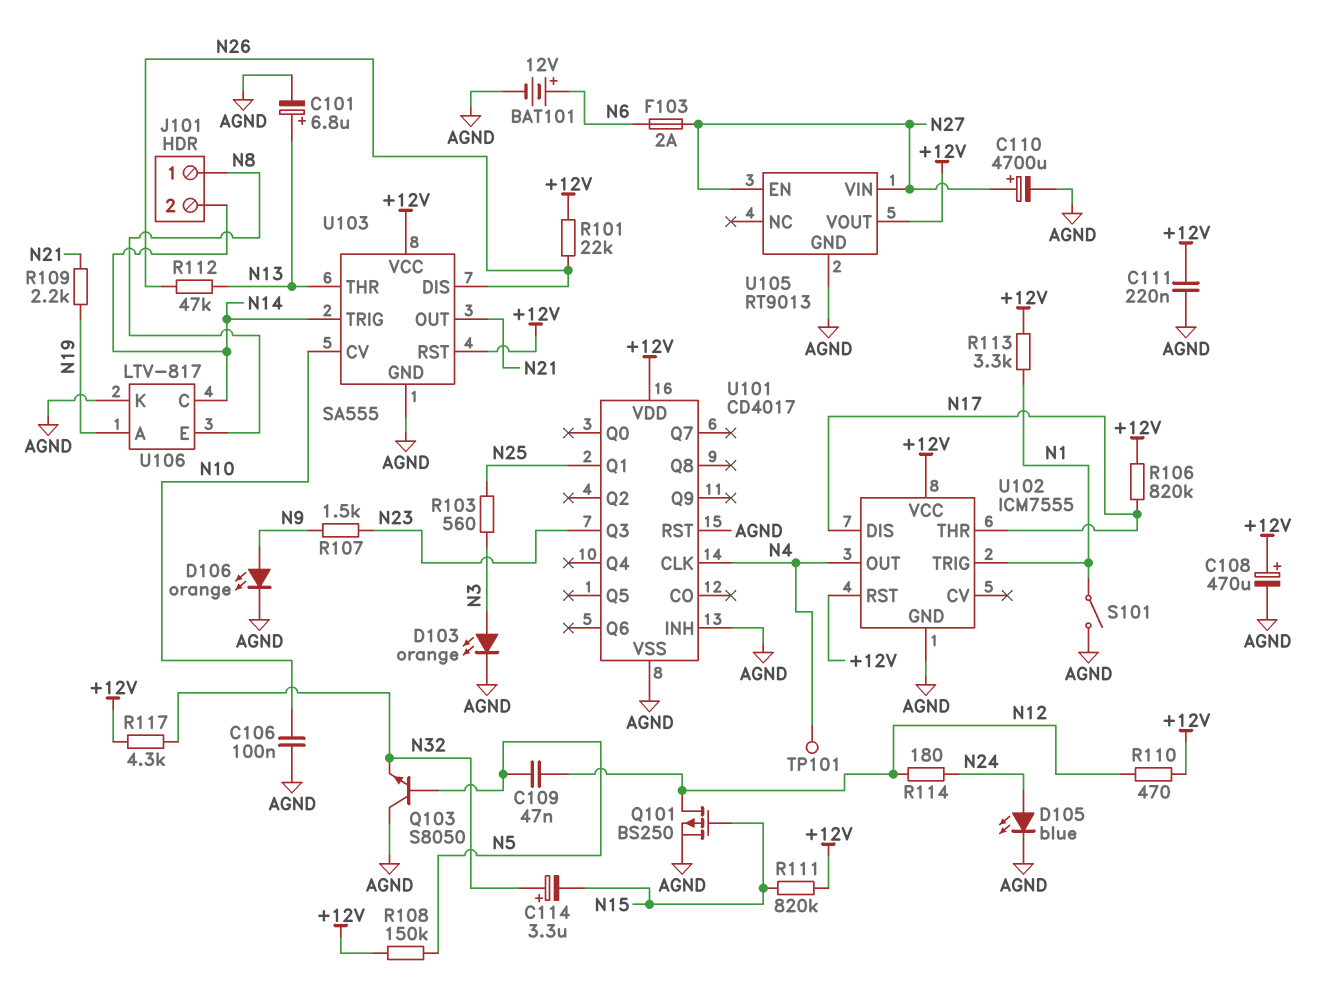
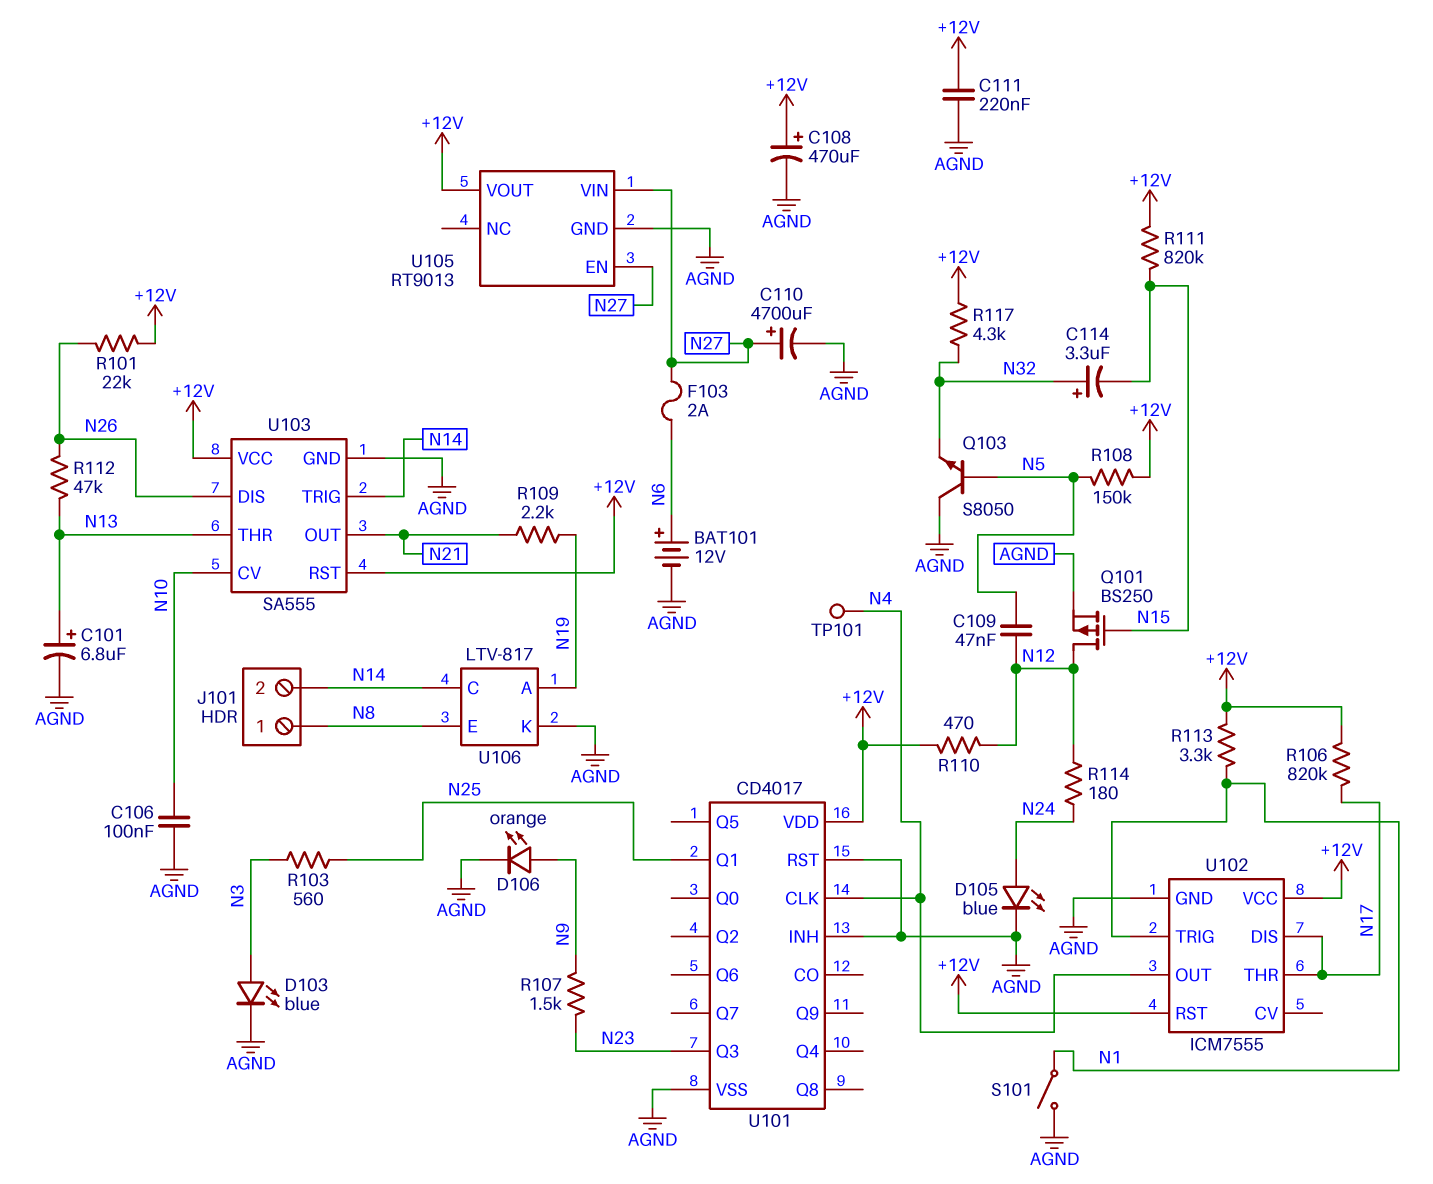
D103: LED orange (A N3, K AGND) -> LED blue (A N3, K AGND)

